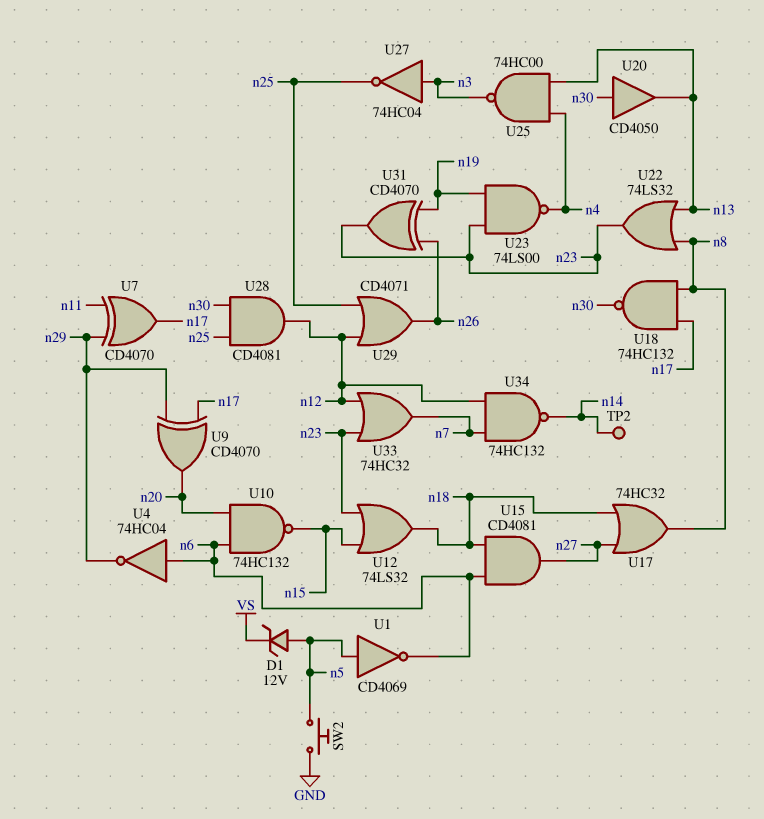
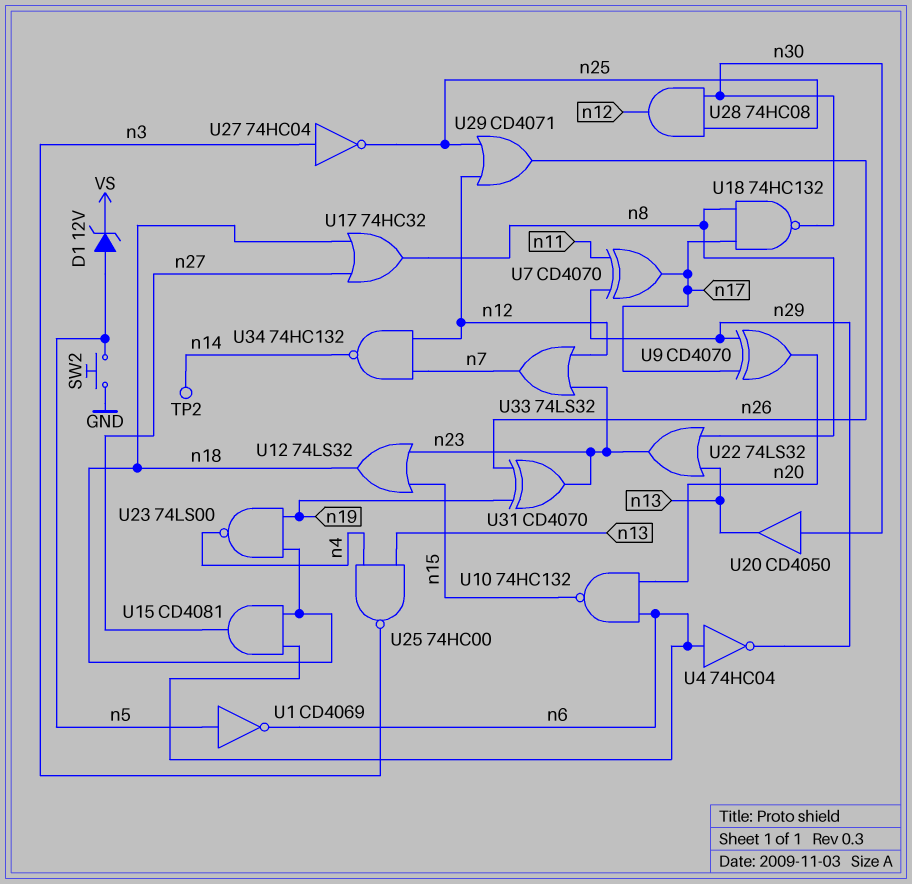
U23: NAND 74LS00 (in n19, in n23, out n4) -> NAND 74LS00 (in n18, in n19, out n4)
U28: AND CD4081 (in n25, in n30, out n12) -> AND 74HC08 (in n25, in n30, out n12)
U33: OR 74HC32 (in n12, in n23, out n7) -> OR 74LS32 (in n12, in n23, out n7)

